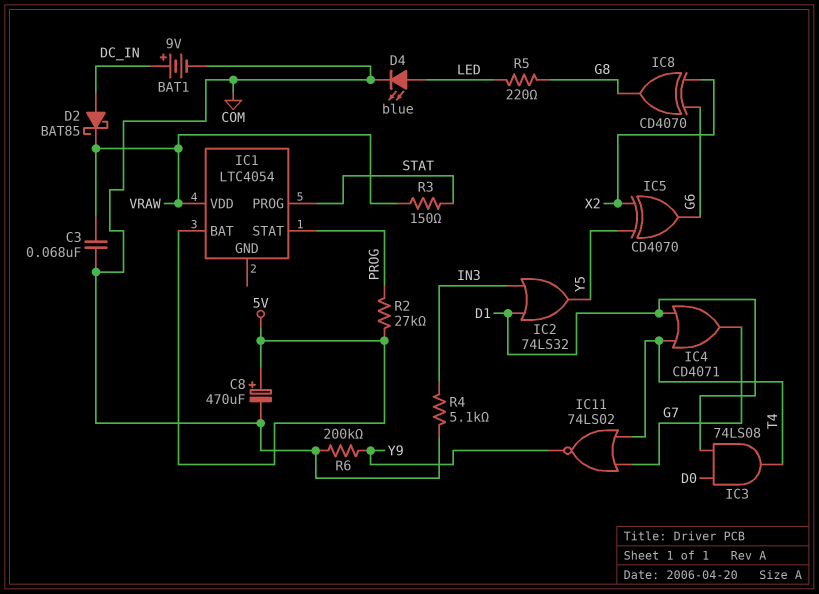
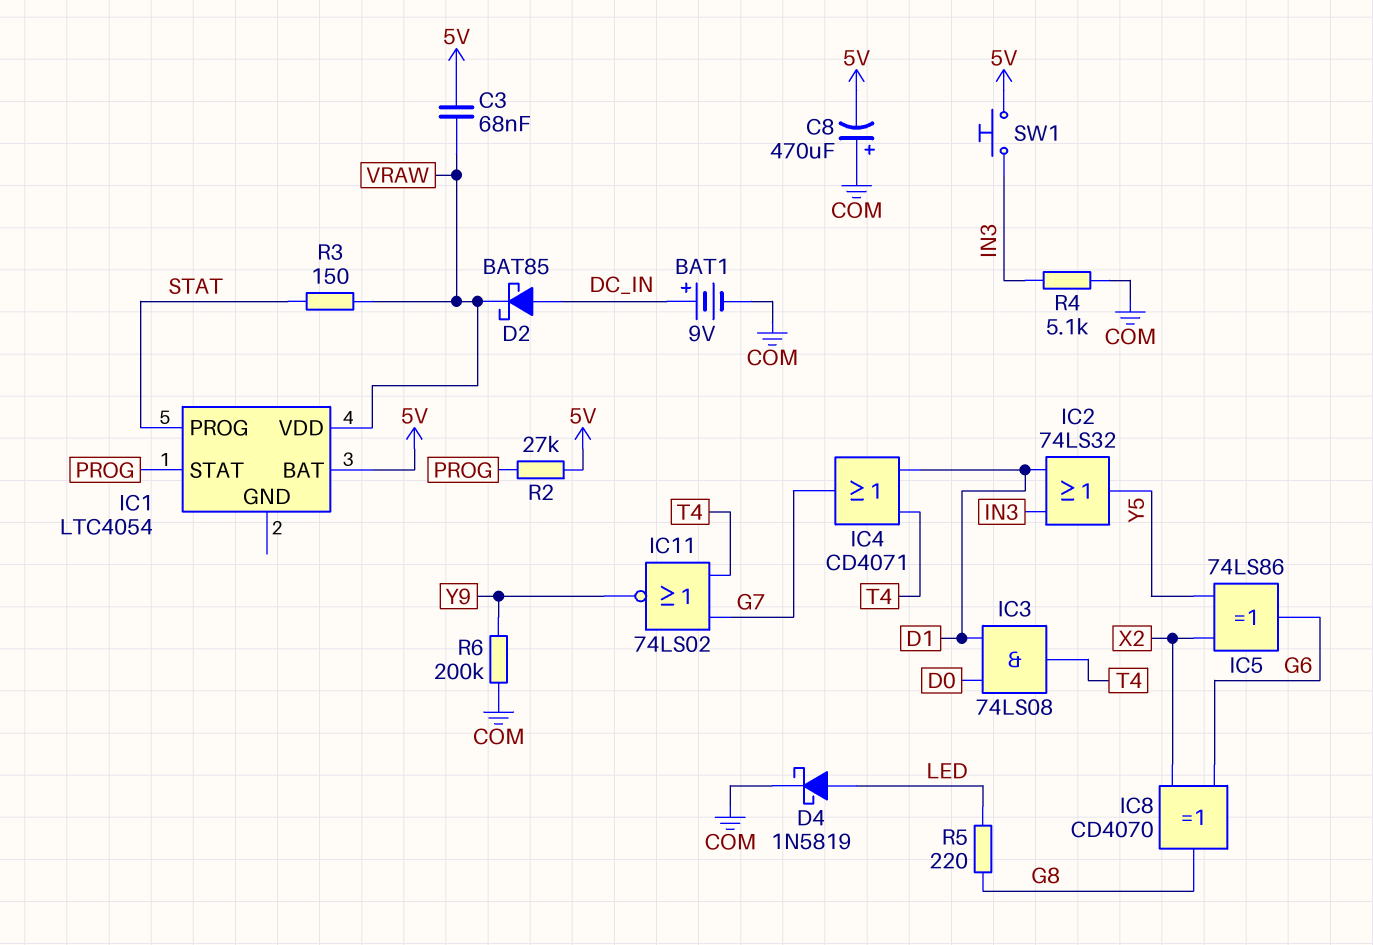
C3: 68nF (COM, VRAW) -> 68nF (5V, VRAW)
C8: 470uF (plus 5V, minus COM) -> 470uF (plus COM, minus 5V)
D4: LED blue (A LED, K COM) -> schottky 1N5819 (A LED, K COM)
IC5: XOR CD4070 (in X2, in Y5, out G6) -> XOR 74LS86 (in X2, in Y5, out G6)
SW1: none -> button (5V, IN3)

